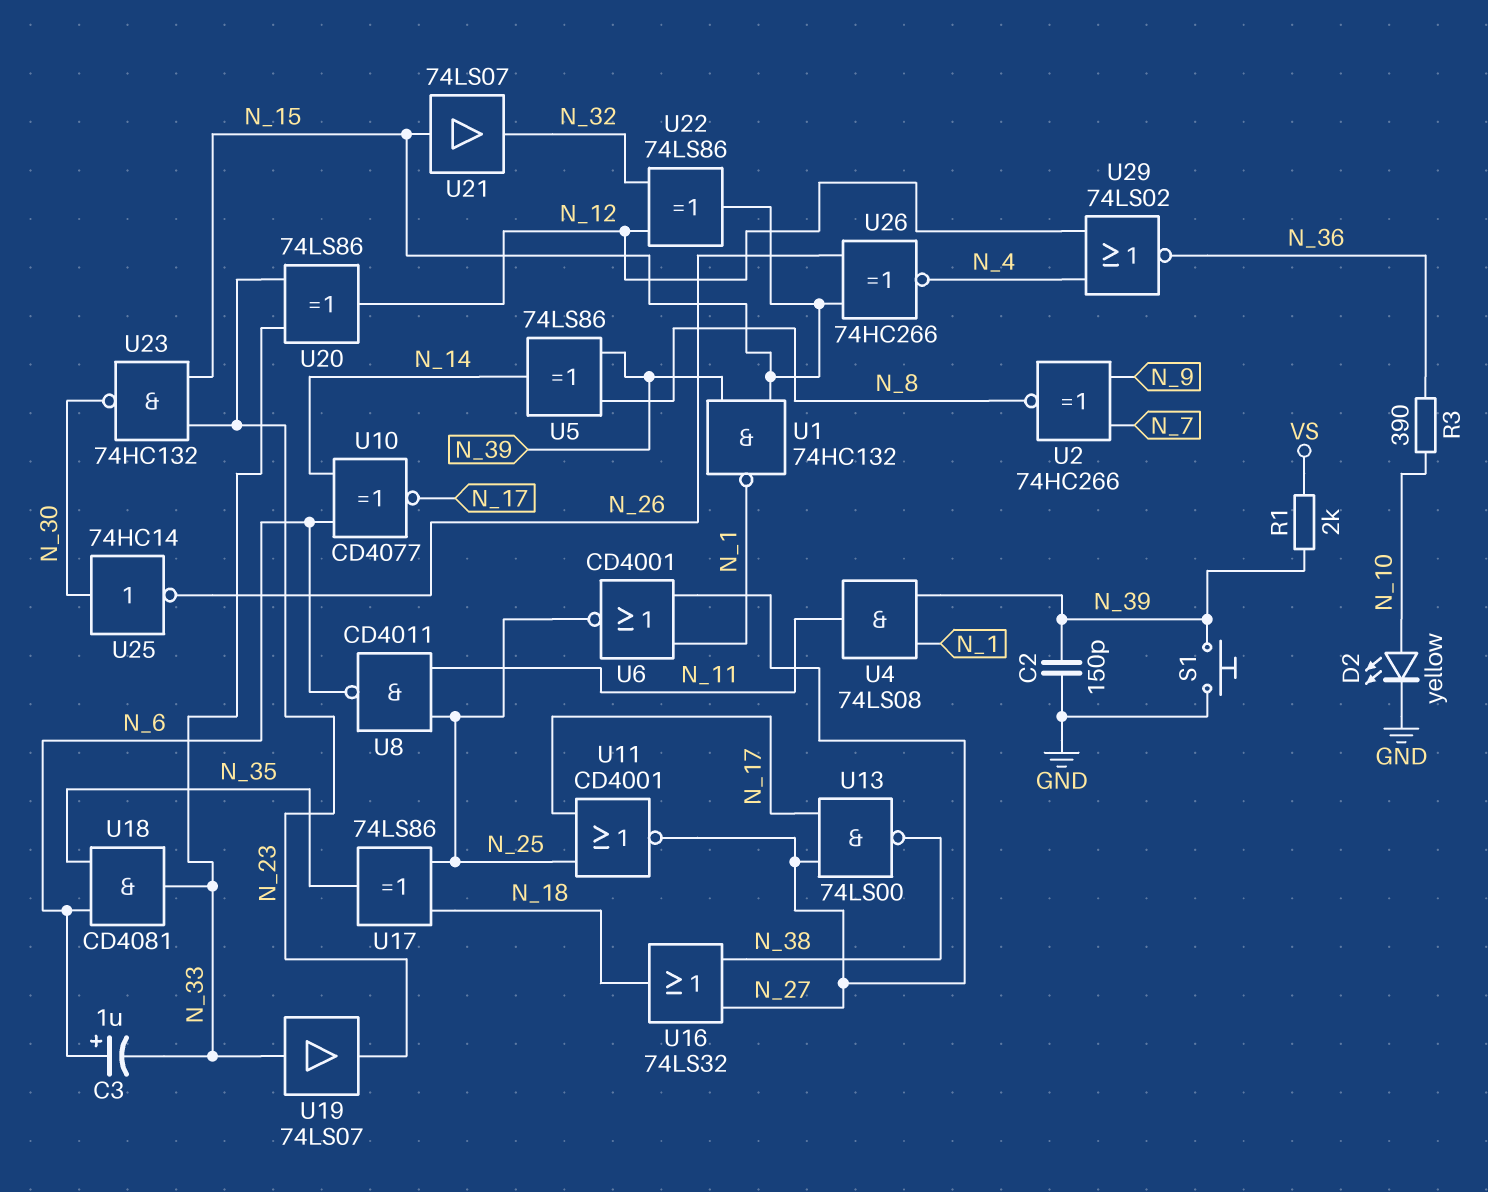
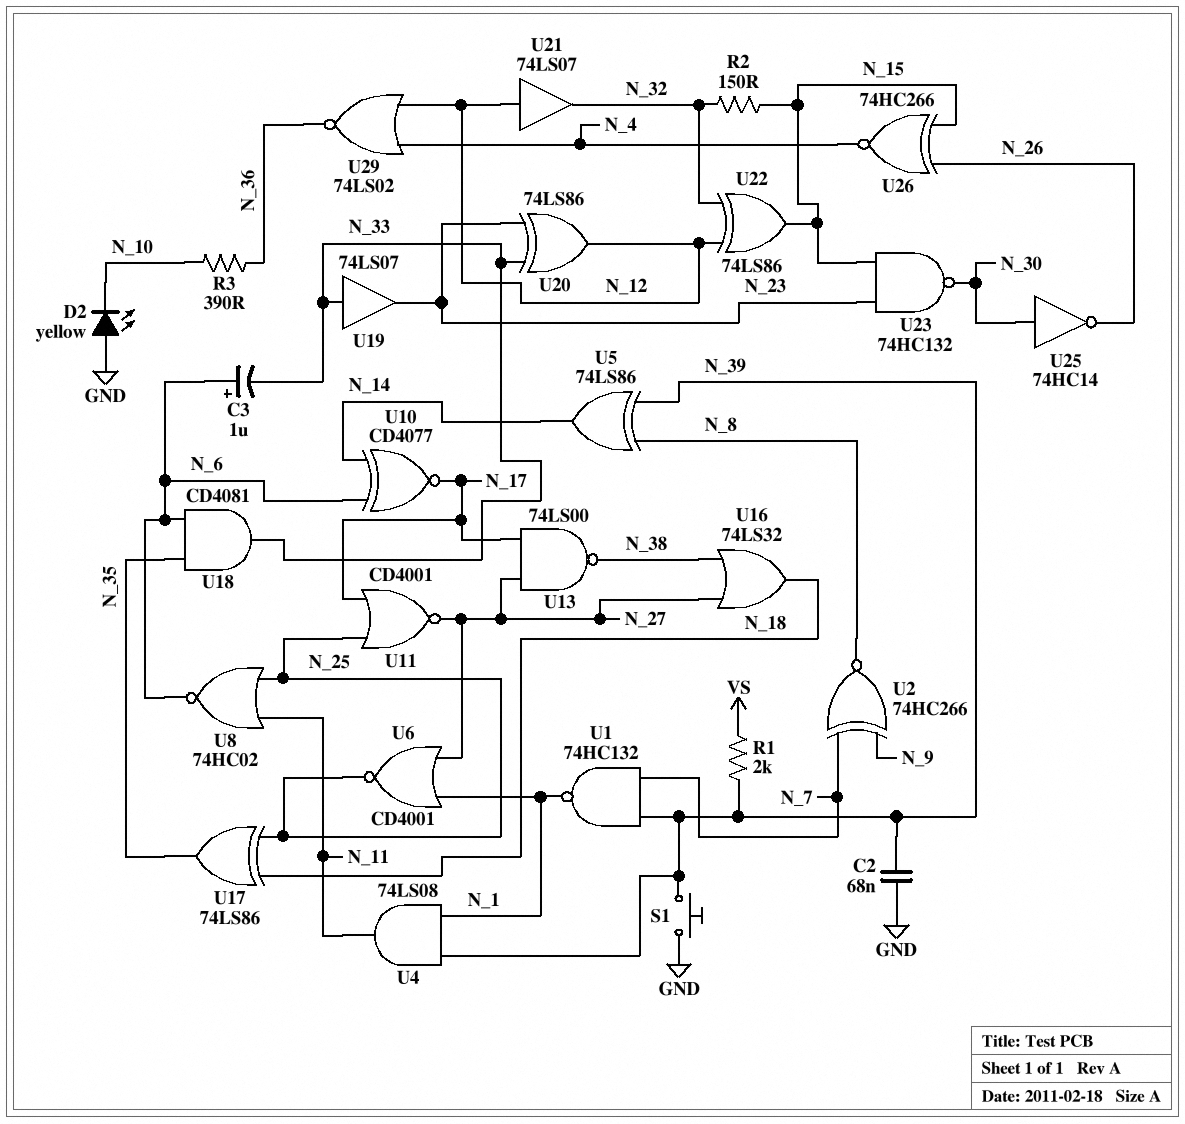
C2: 150pF (GND, N_39) -> 68nF (GND, N_39)
D2: LED yellow (A N_10, K GND) -> LED yellow (A GND, K N_10)
R2: none -> 150 (N_15, N_32)
U1: NAND 74HC132 (in N_15, in N_39, out N_1) -> NAND 74HC132 (in N_7, in N_39, out N_1)
U8: NAND CD4011 (in N_11, in N_25, out N_6) -> NOR 74HC02 (in N_11, in N_25, out N_6)
U21: buffer 74LS07 (in N_15, out N_32) -> buffer 74LS07 (in N_12, out N_32)

